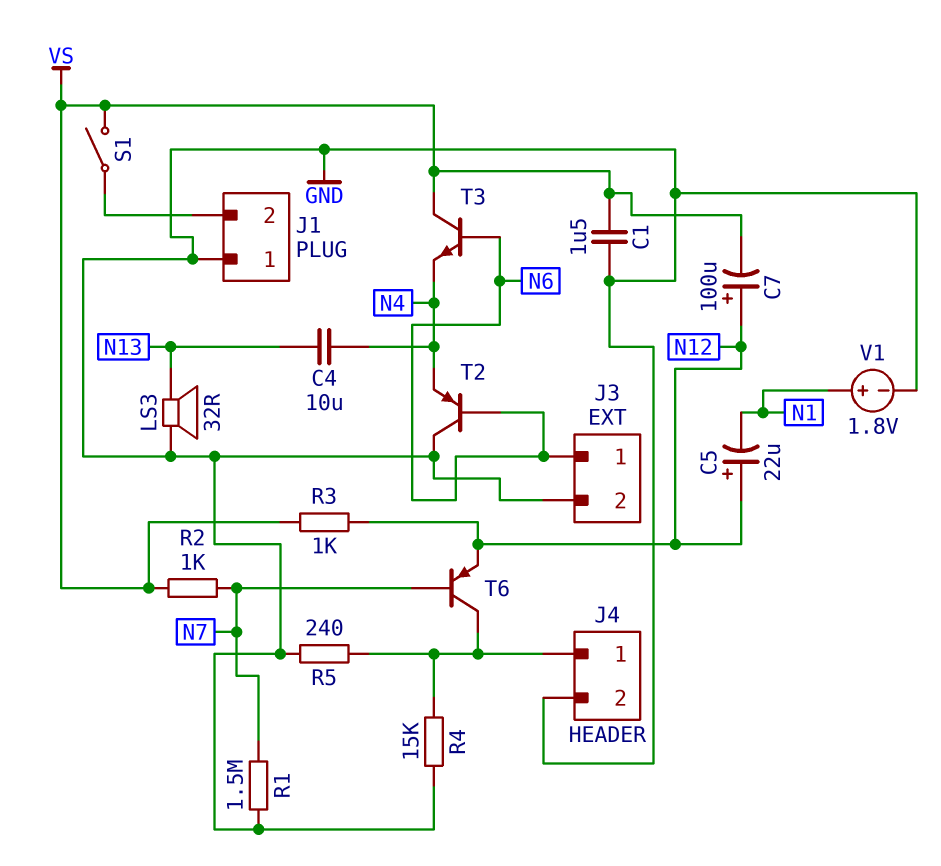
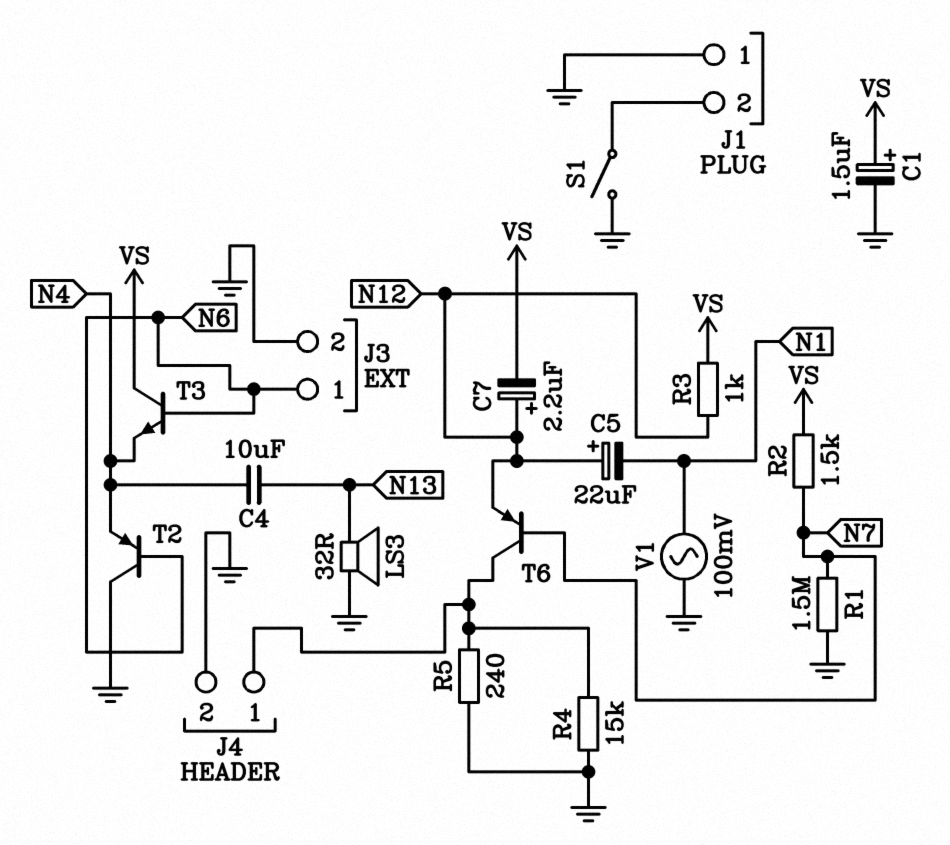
C1: 1.5uF (GND, VS) -> 1.5uF (plus VS, minus GND)
C7: 100uF (plus N12, minus VS) -> 2.2uF (plus N12, minus VS)
R2: 1k (N7, VS) -> 1.5k (N7, VS)
S1: switch (J1/2, VS) -> switch (GND, J1/2)
V1: 1.8V (plus N1, minus GND) -> AC 100mV (GND, N1)

